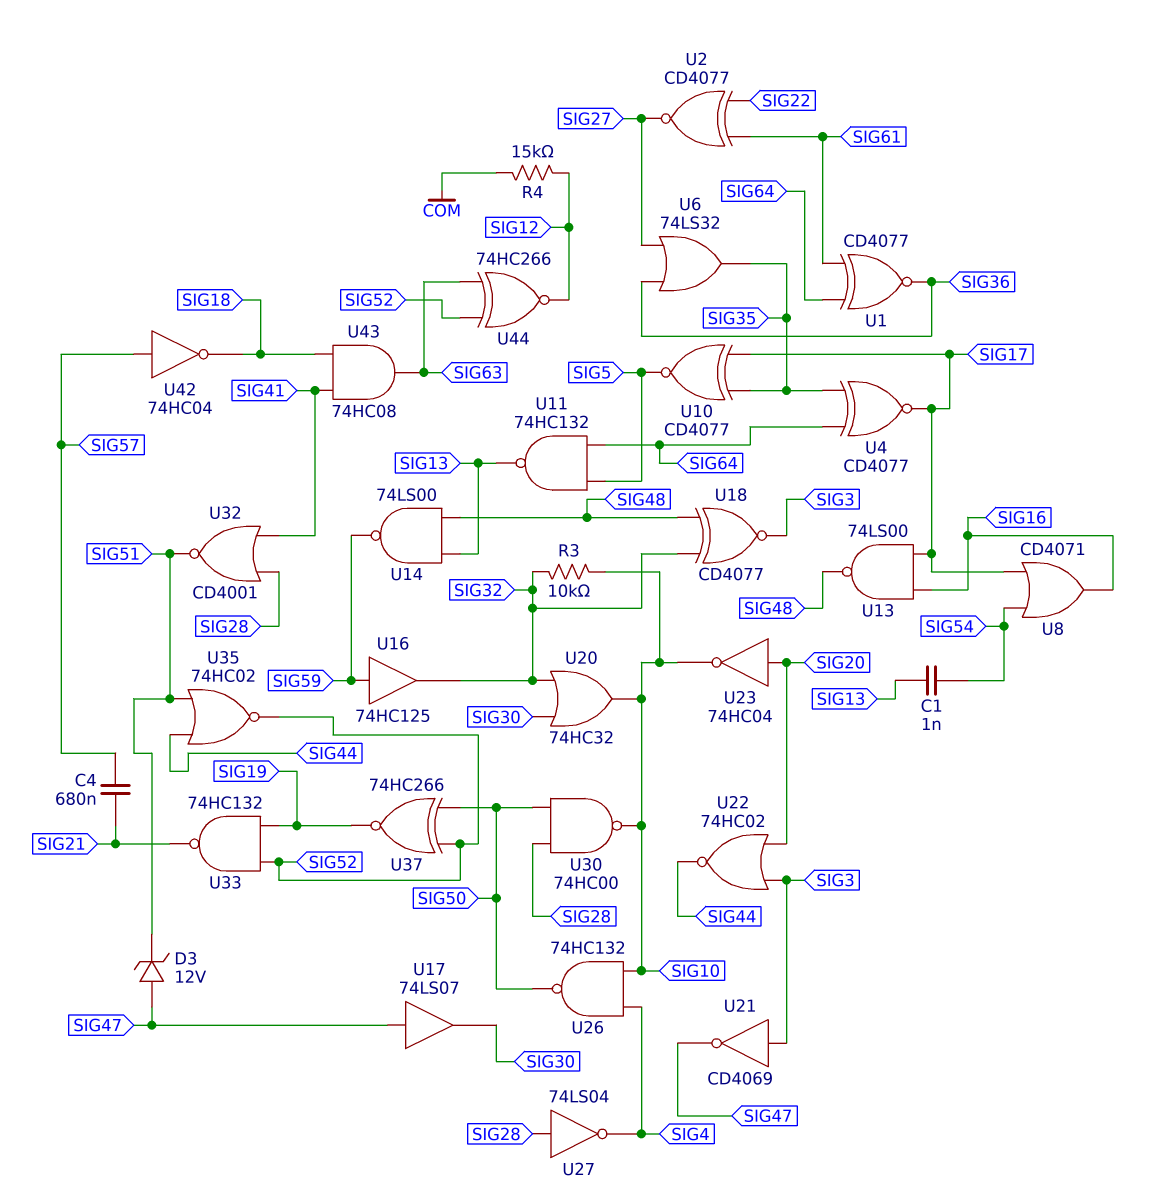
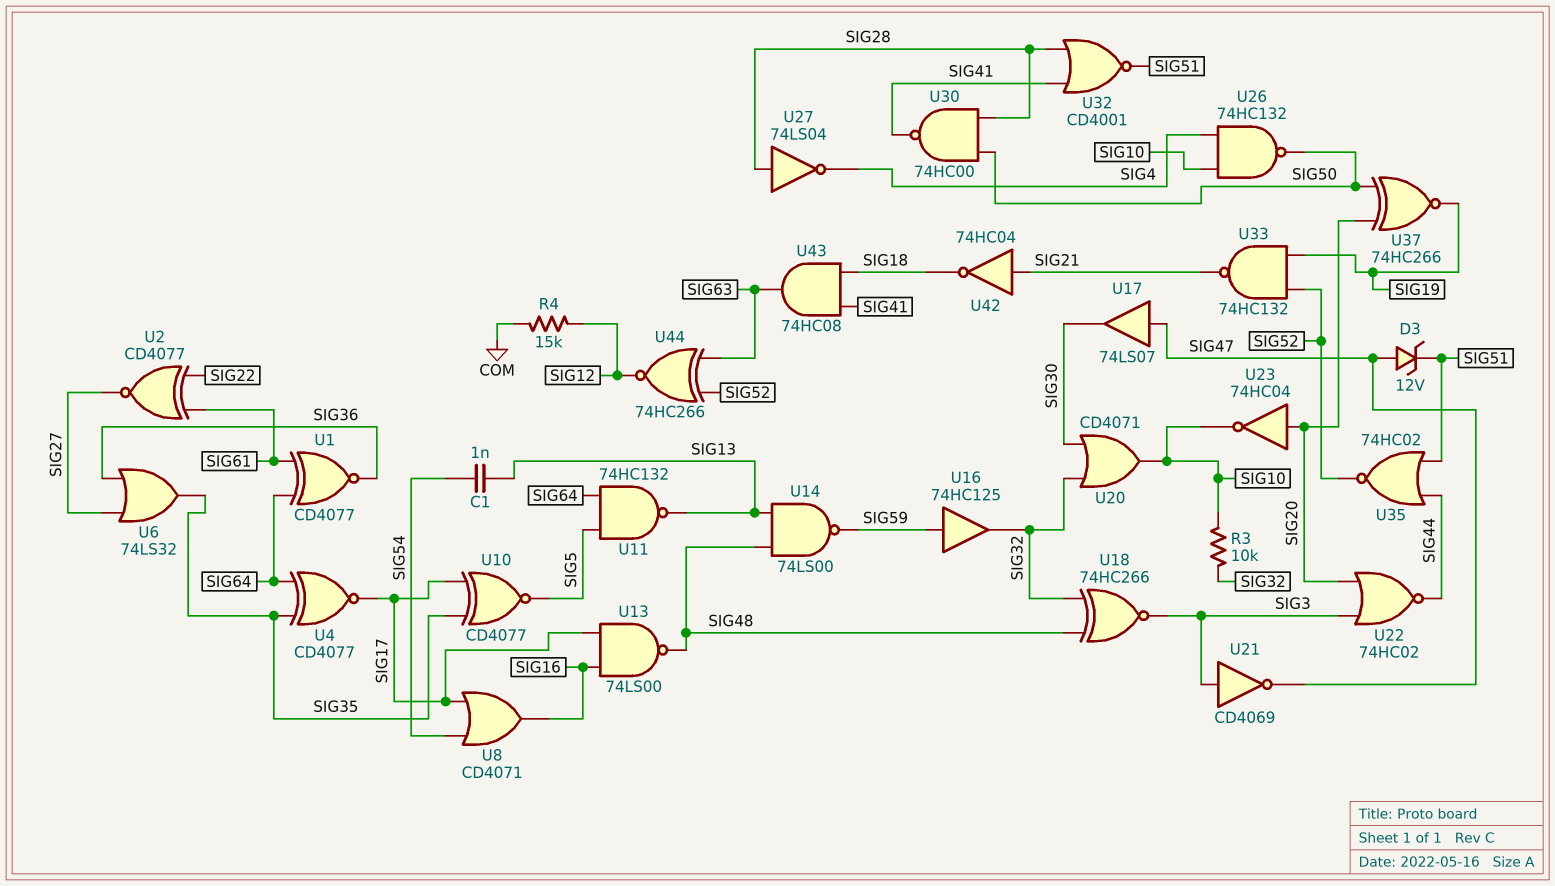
C4: 680nF (SIG21, SIG57) -> none
U18: XNOR CD4077 (in SIG32, in SIG48, out SIG3) -> XNOR 74HC266 (in SIG32, in SIG48, out SIG3)
U20: OR 74HC32 (in SIG30, in SIG32, out SIG10) -> OR CD4071 (in SIG30, in SIG32, out SIG10)
U30: NAND 74HC00 (in SIG28, in SIG50, out SIG10) -> NAND 74HC00 (in SIG28, in SIG50, out SIG41)
U37: XNOR 74HC266 (in SIG50, in SIG52, out SIG19) -> XNOR 74HC266 (in SIG20, in SIG50, out SIG19)
U42: NOT 74HC04 (in SIG57, out SIG18) -> NOT 74HC04 (in SIG21, out SIG18)

